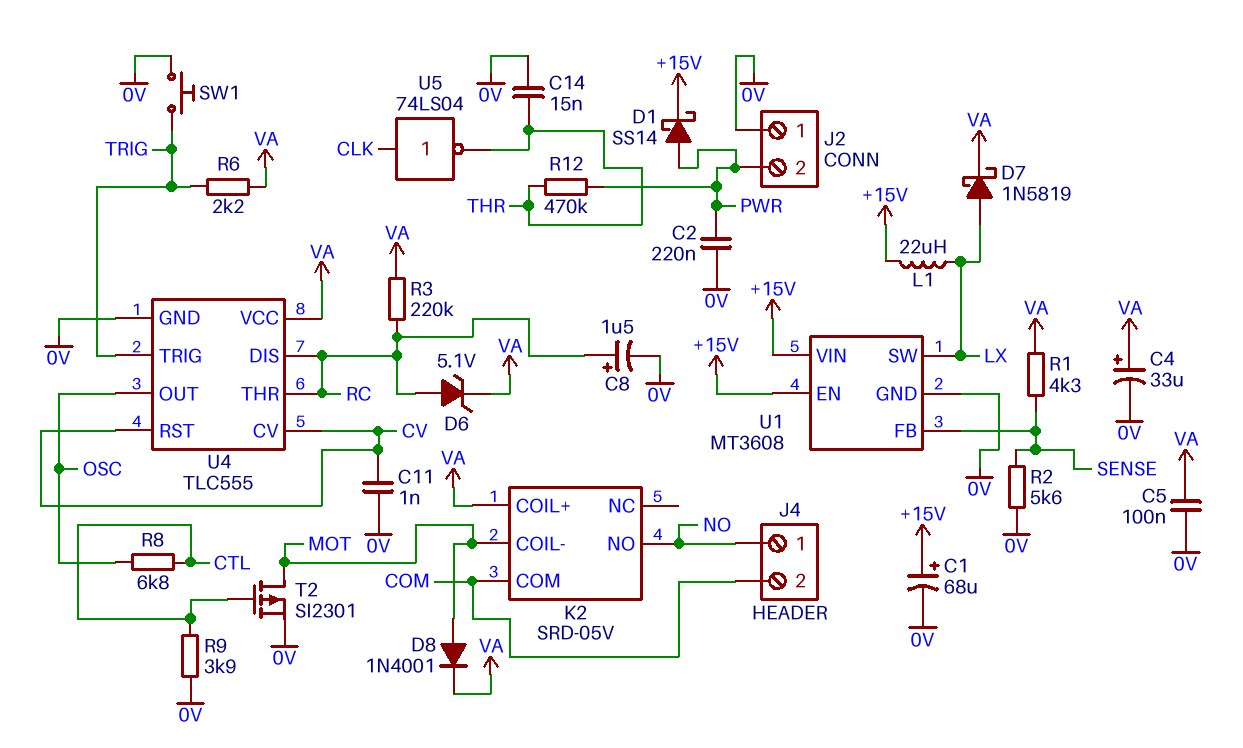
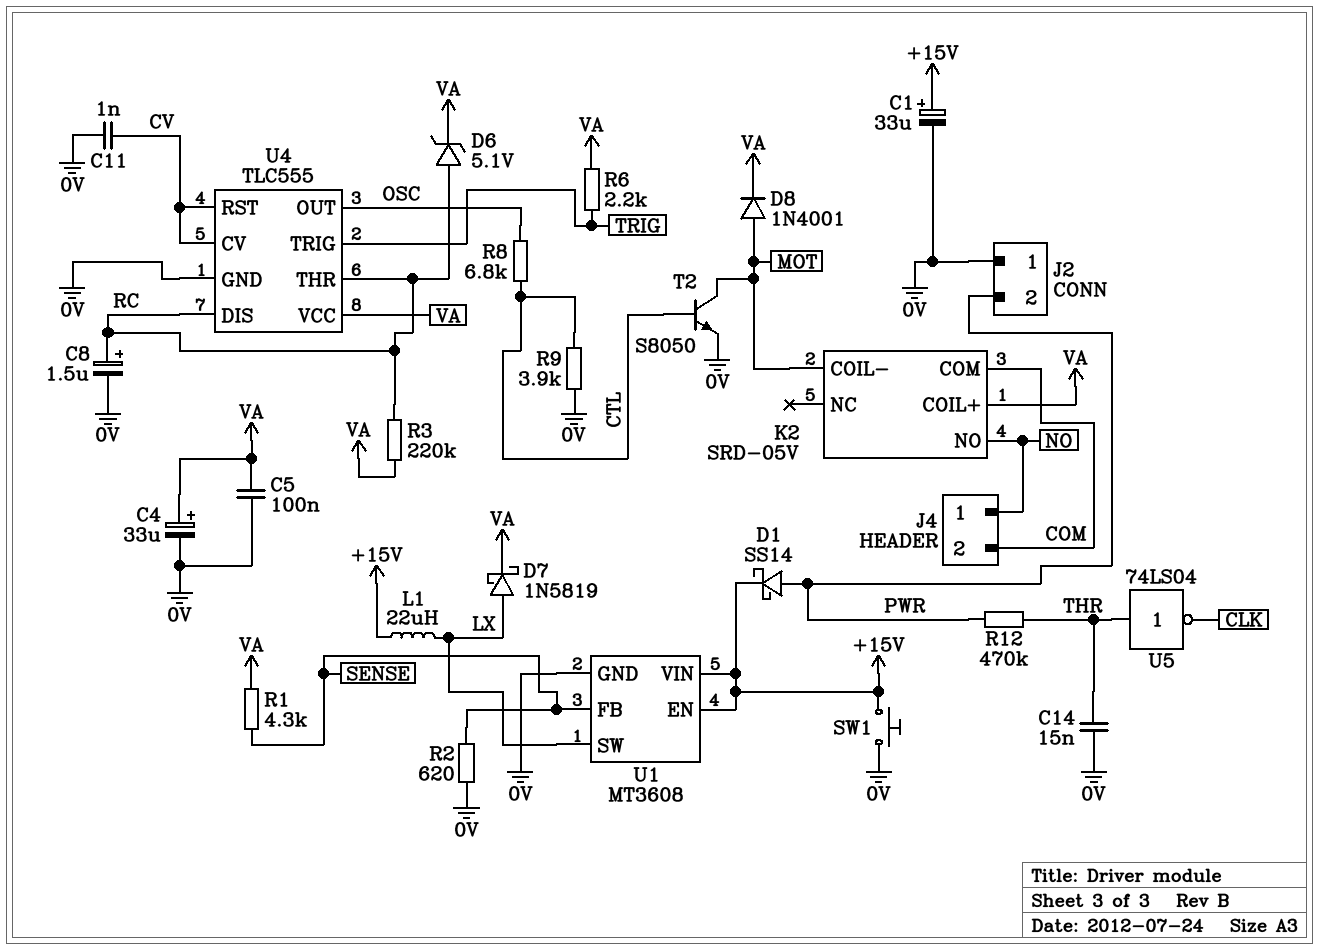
C1: 68uF (plus +15V, minus 0V) -> 33uF (plus +15V, minus 0V)
C2: 220nF (0V, PWR) -> none
R2: 5.6k (0V, SENSE) -> 620 (0V, SENSE)
SW1: button (0V, TRIG) -> button (+15V, 0V)
T2: PMOS SI2301 (G CTL, D MOT, S 0V) -> NPN S8050 (B CTL, C MOT, E 0V)
U5: NOT 74LS04 (in CLK, out THR) -> NOT 74LS04 (in THR, out CLK)

